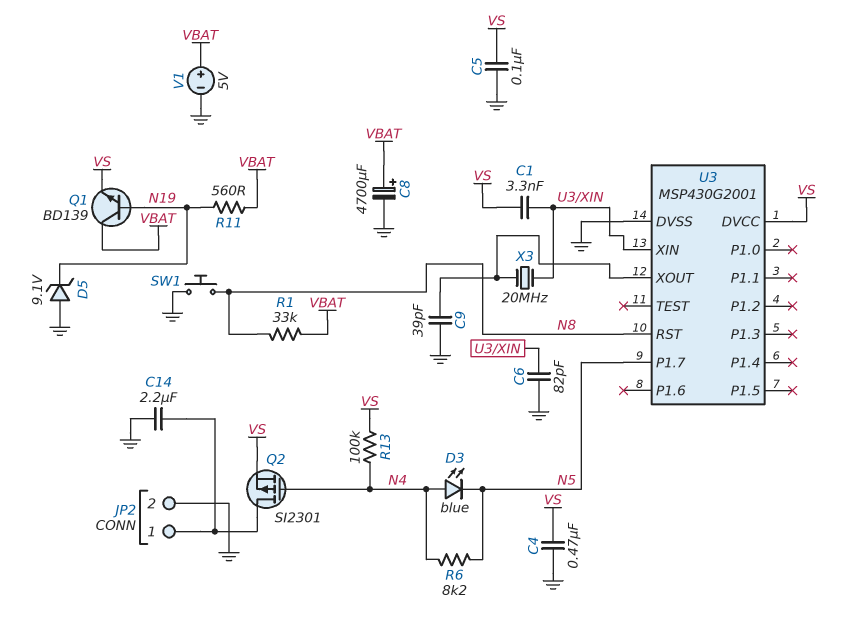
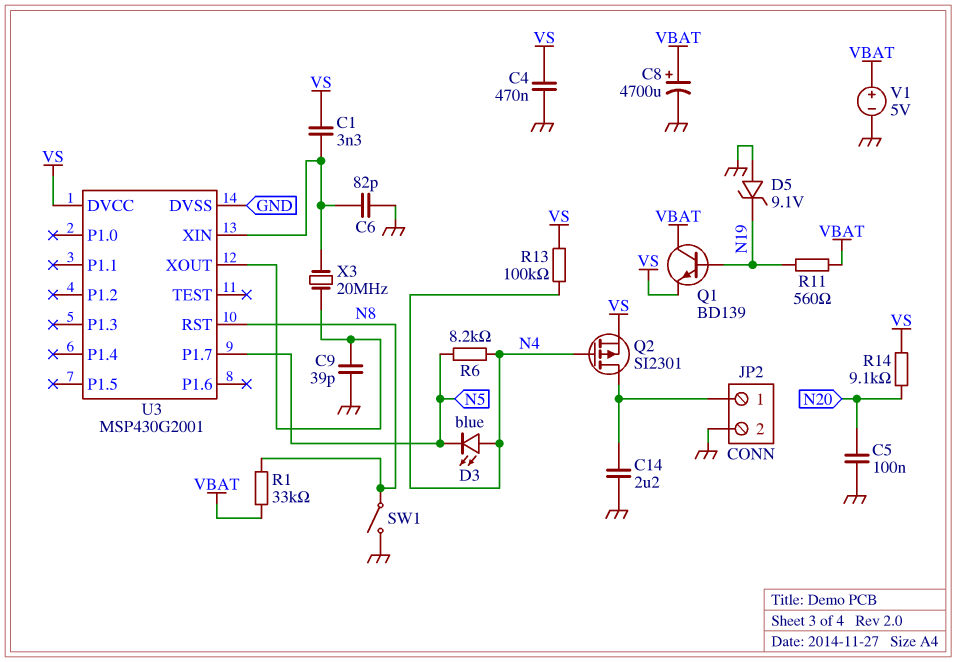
C5: 100nF (GND, VS) -> 100nF (GND, N20)
R14: none -> 9.1k (N20, VS)
SW1: button (GND, N8) -> switch (GND, N8)

